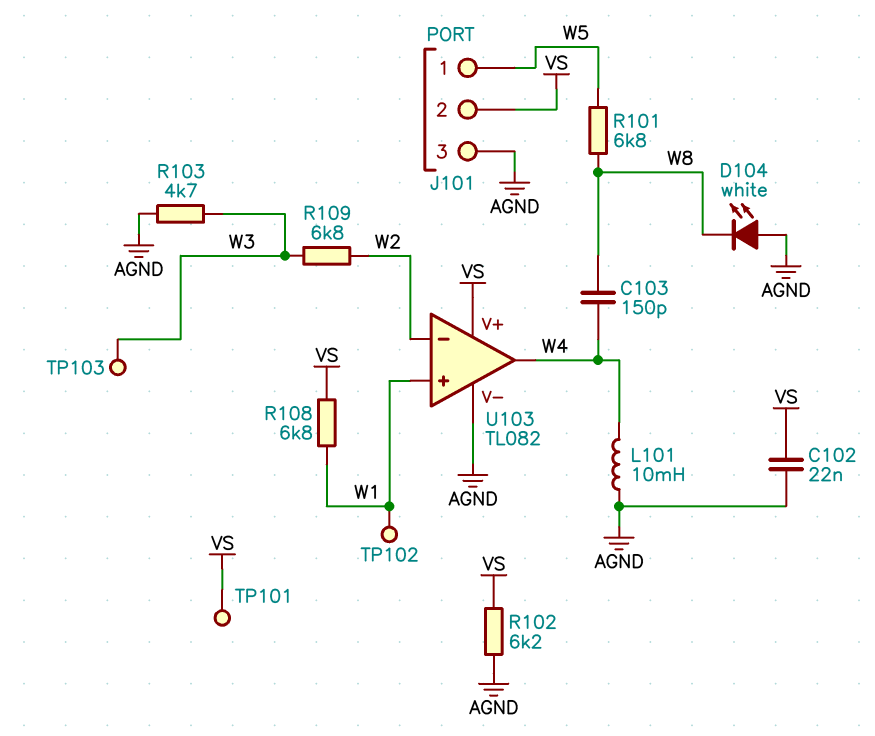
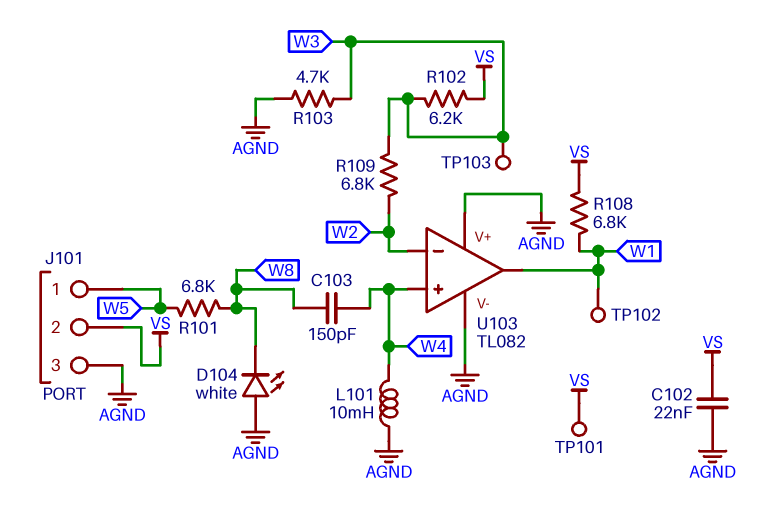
R102: 6.2k (AGND, VS) -> 6.2k (VS, W3)
U103 pin V+: VS -> AGND
U103 pin in+: W1 -> W4
U103 pin out: W4 -> W1

